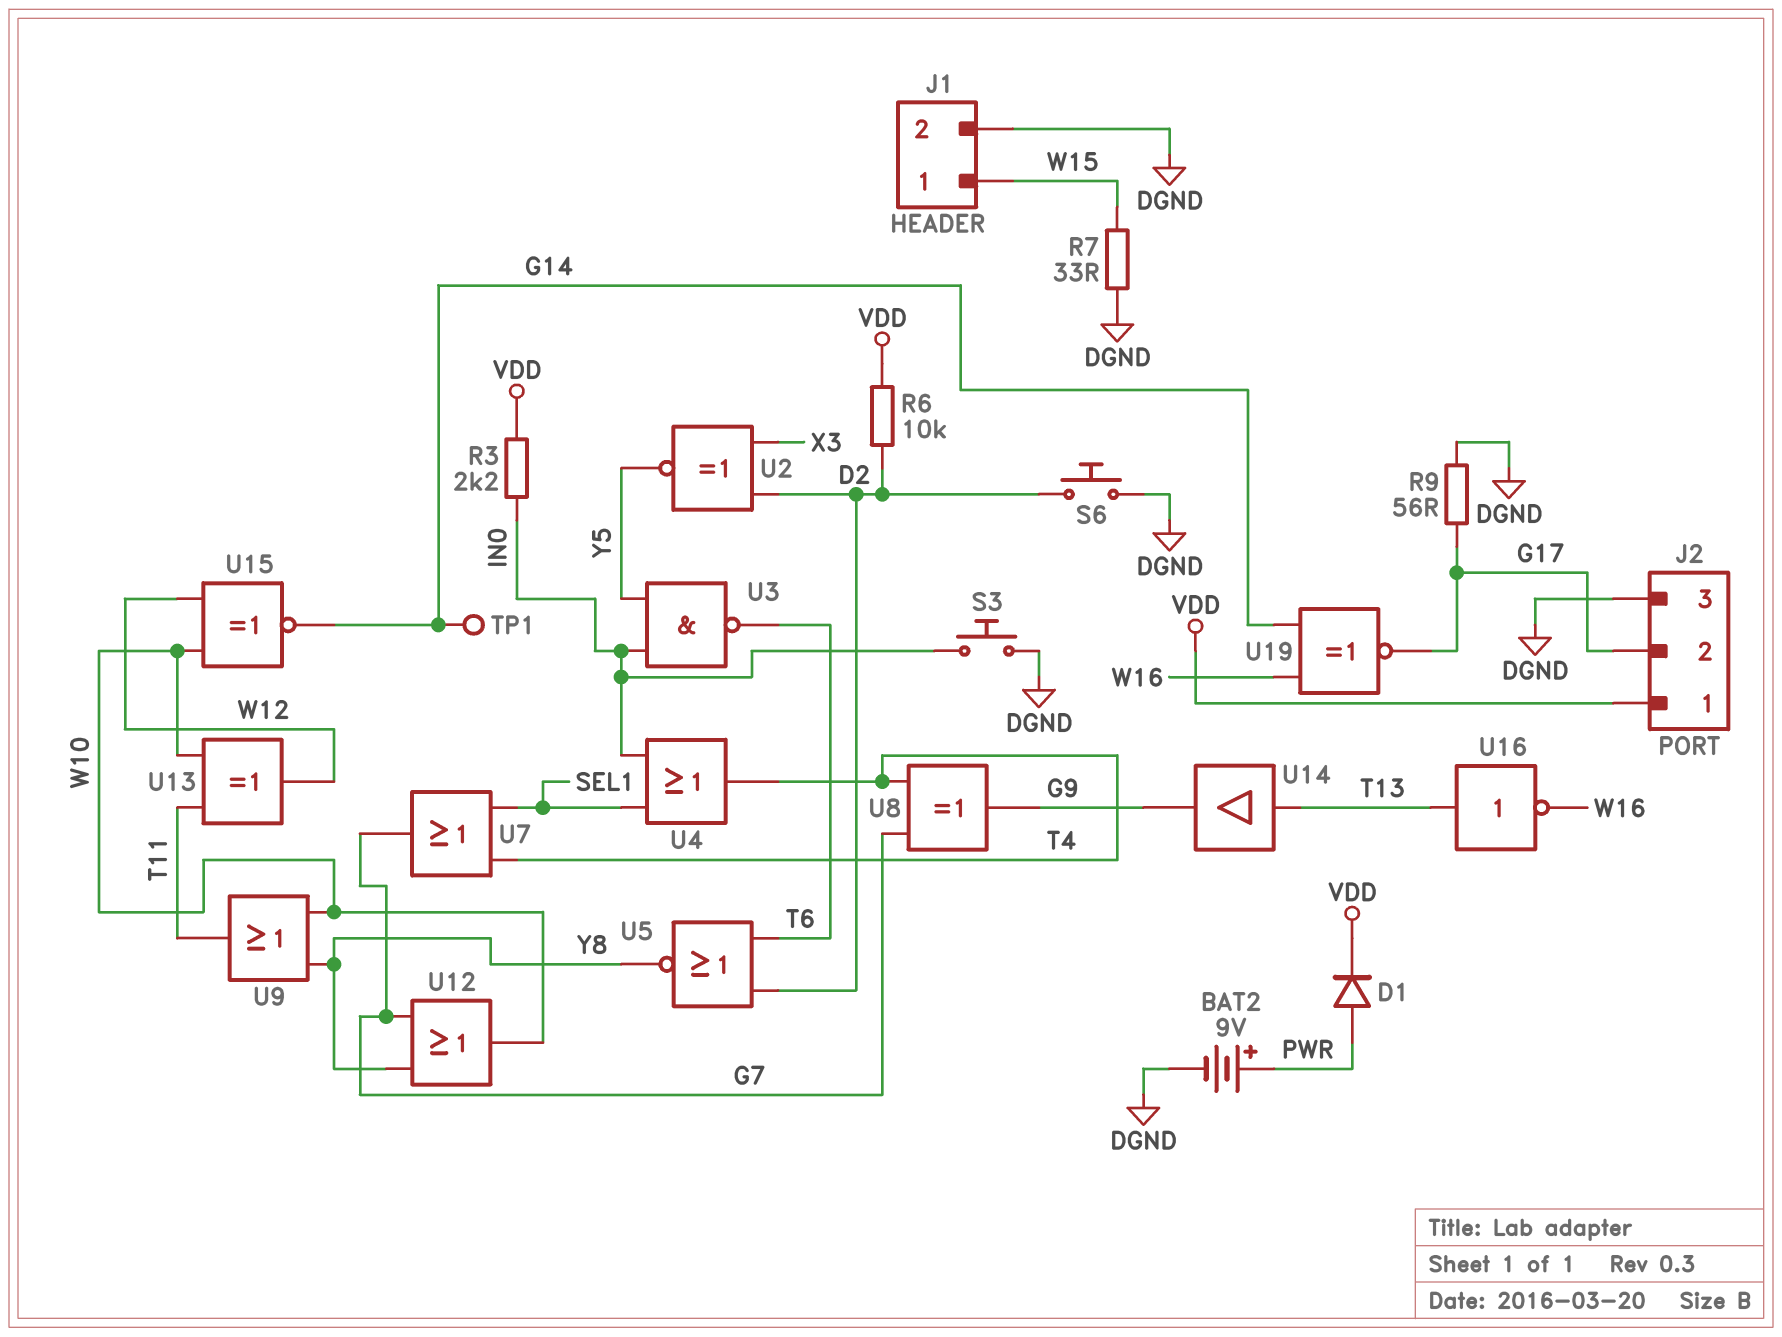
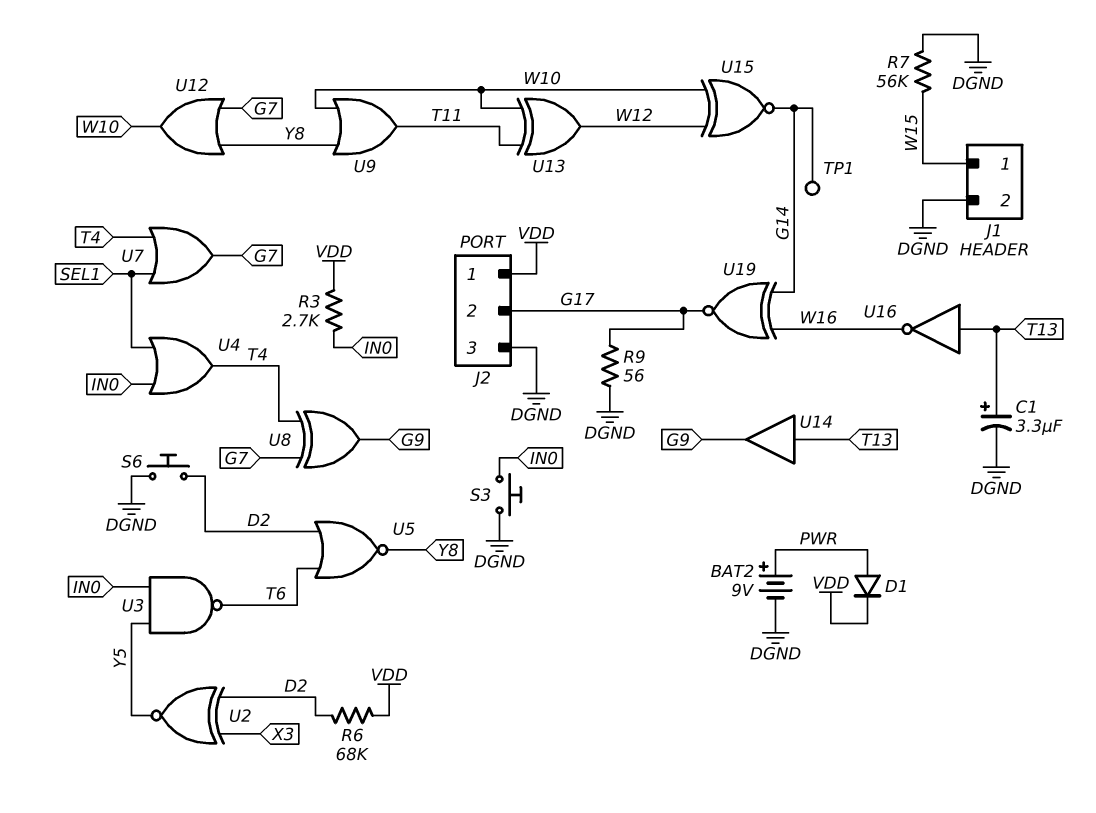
C1: none -> 3.3uF (plus T13, minus DGND)
R3: 2.2k (IN0, VDD) -> 2.7k (IN0, VDD)
R6: 10k (D2, VDD) -> 68k (D2, VDD)
R7: 33 (DGND, W15) -> 56k (DGND, W15)

